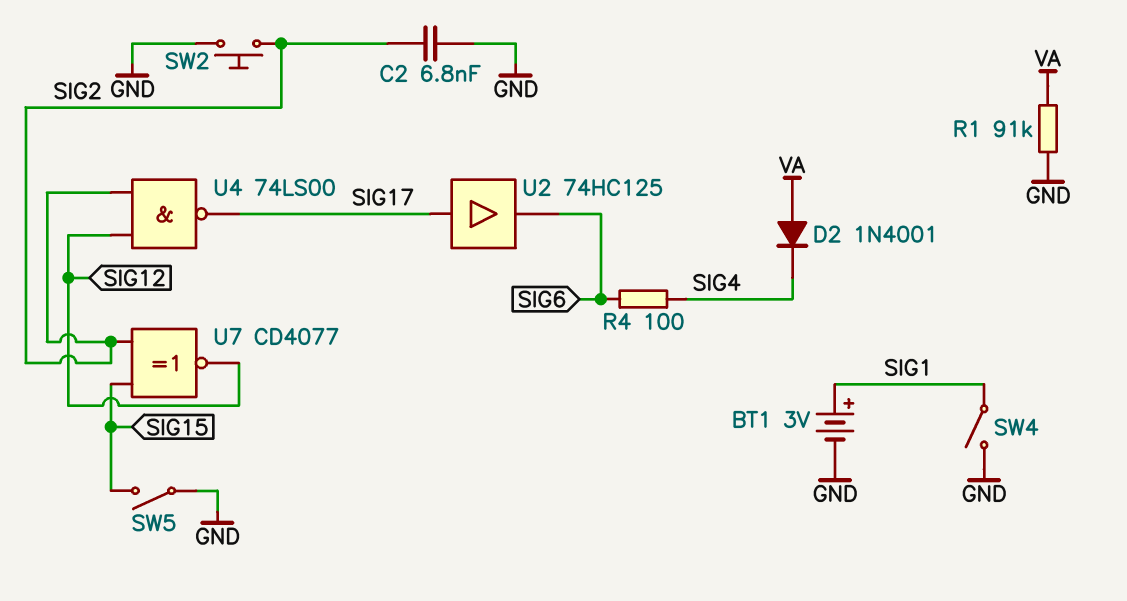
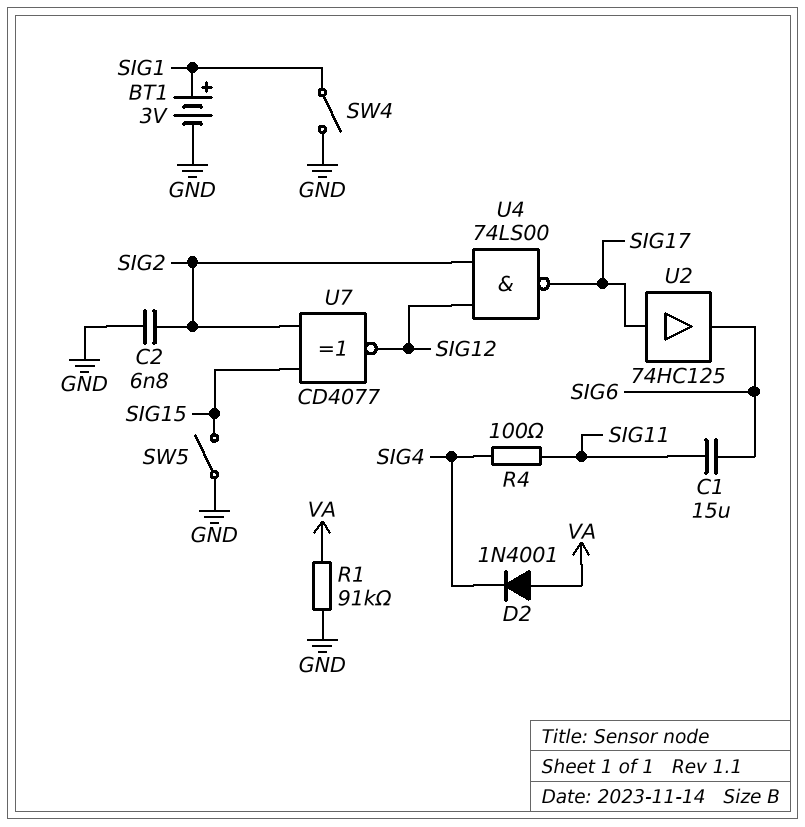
C1: none -> 15uF (SIG6, SIG11)
R4: 100 (SIG4, SIG6) -> 100 (SIG4, SIG11)
SW2: button (GND, SIG2) -> none

